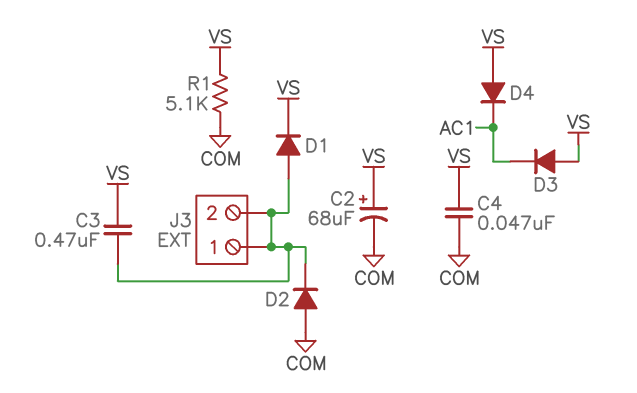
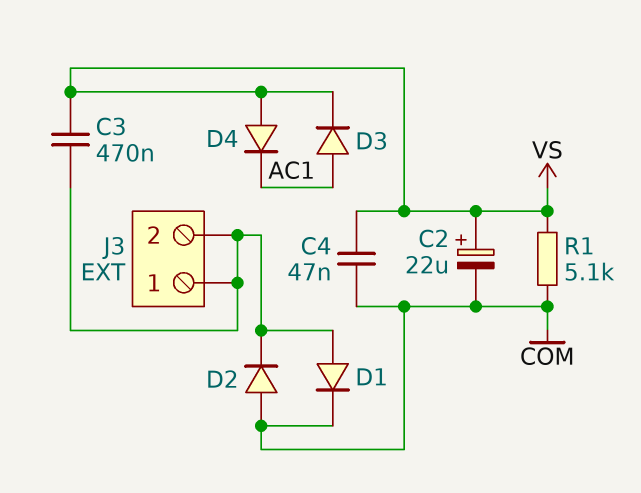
C2: 68uF (plus VS, minus COM) -> 22uF (plus VS, minus COM)
D1: diode (A J3/1, K VS) -> diode (A J3/1, K COM)
D3: diode (A VS, K AC1) -> diode (A AC1, K VS)

